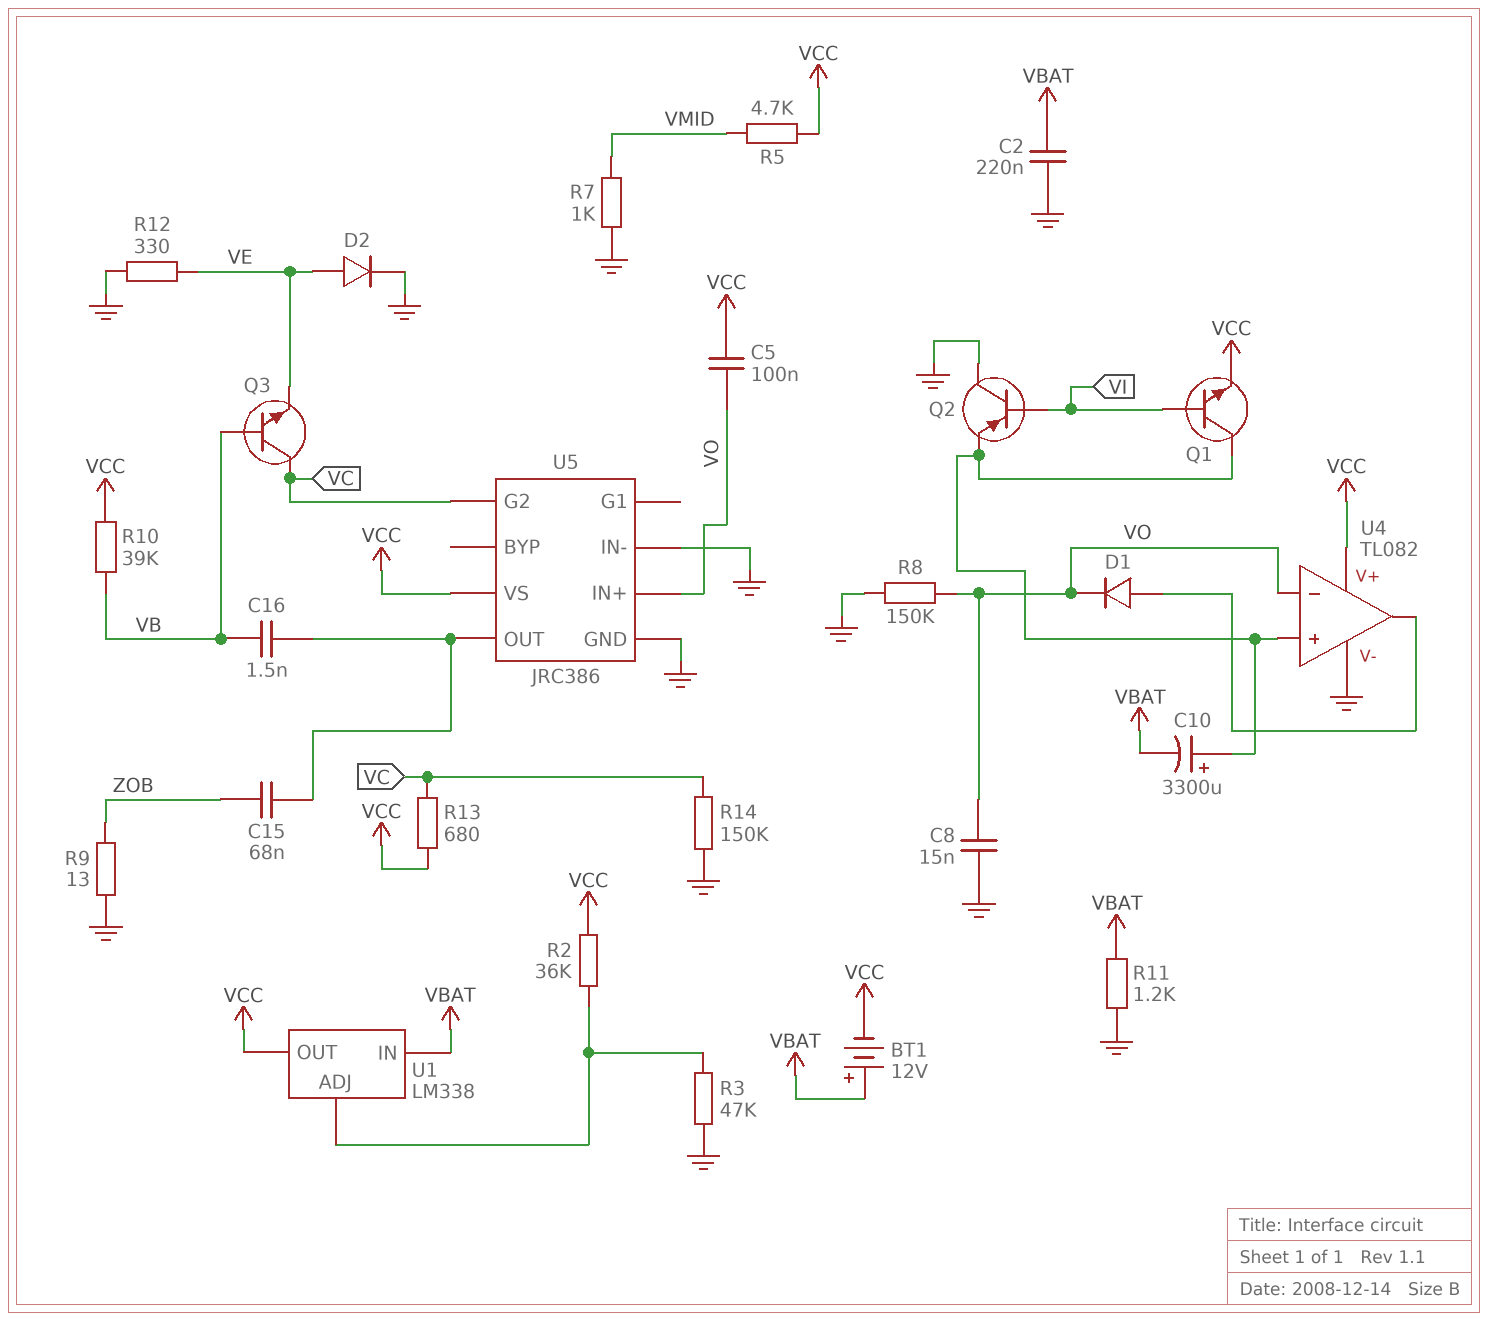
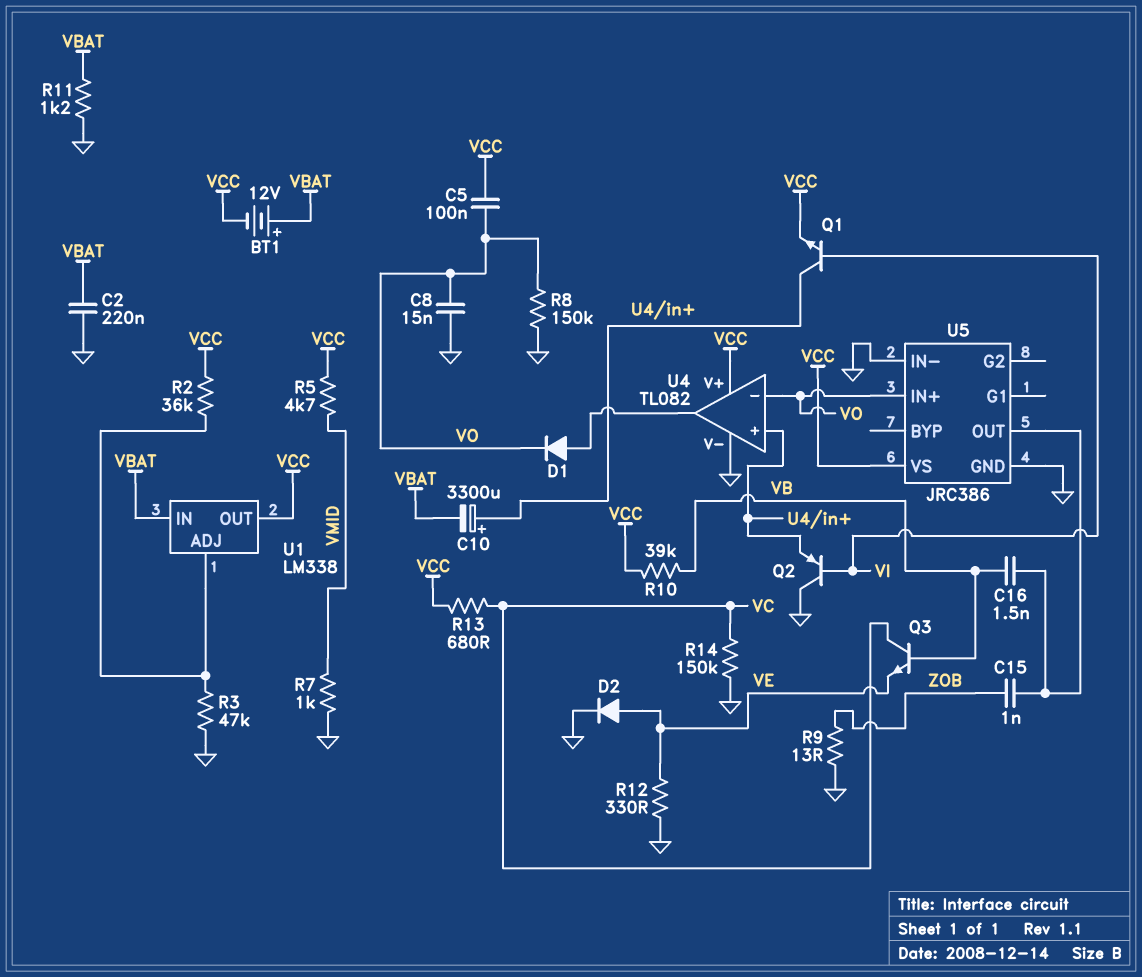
C15: 68nF (U5/OUT, ZOB) -> 1nF (U5/OUT, ZOB)
U5 pin G2: VC -> none

